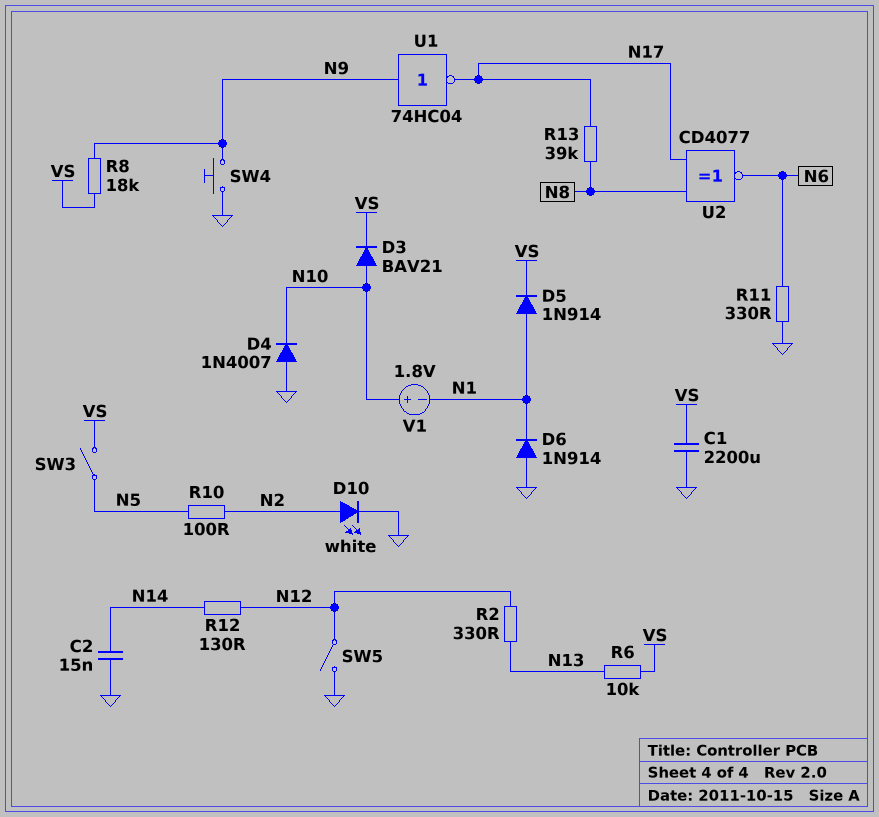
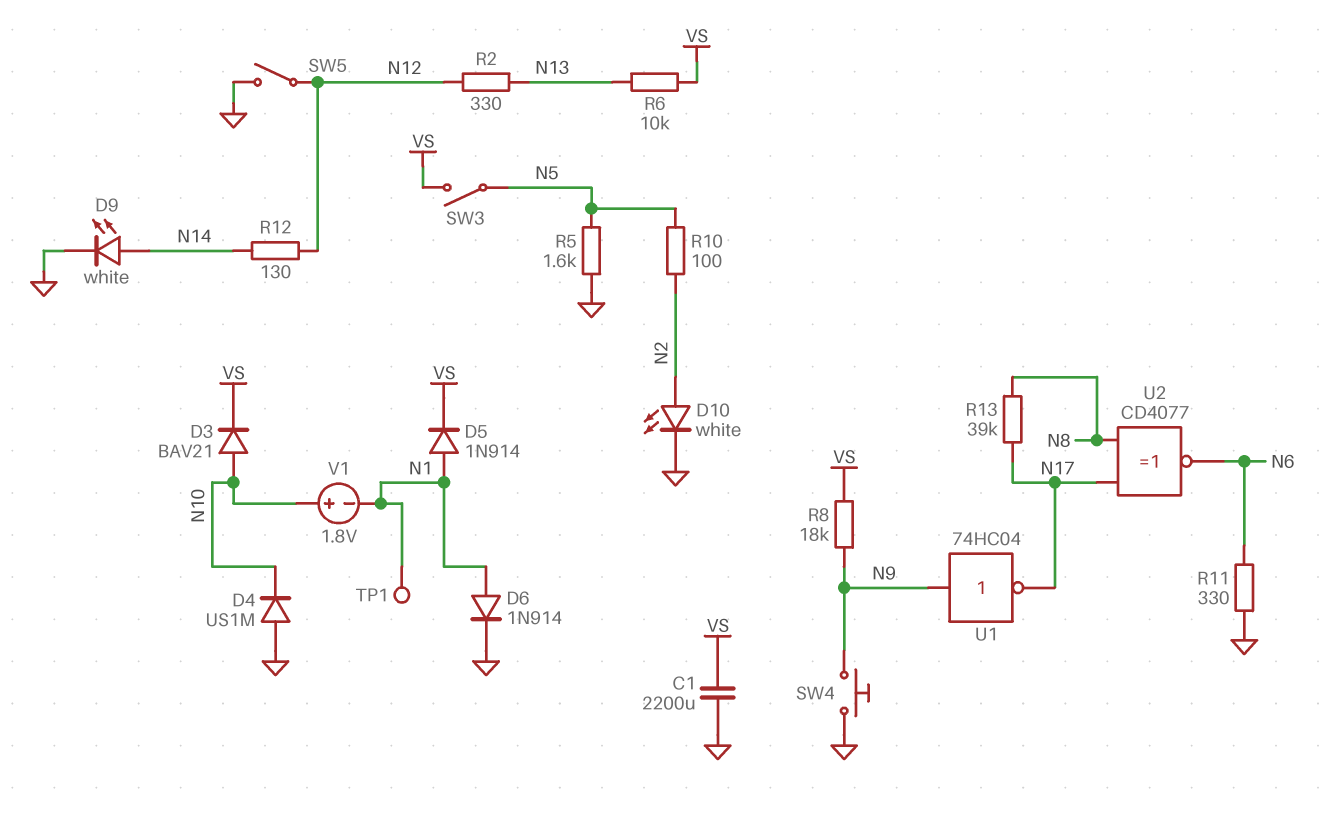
C2: 15nF (GND, N14) -> none
D4: diode 1N4007 (A GND, K N10) -> diode US1M (A GND, K N10)
D6: diode 1N914 (A GND, K N1) -> diode 1N914 (A N1, K GND)
D9: none -> LED white (A N14, K GND)
R5: none -> 1.6k (GND, N5)
TP1: none -> test point (N1)

